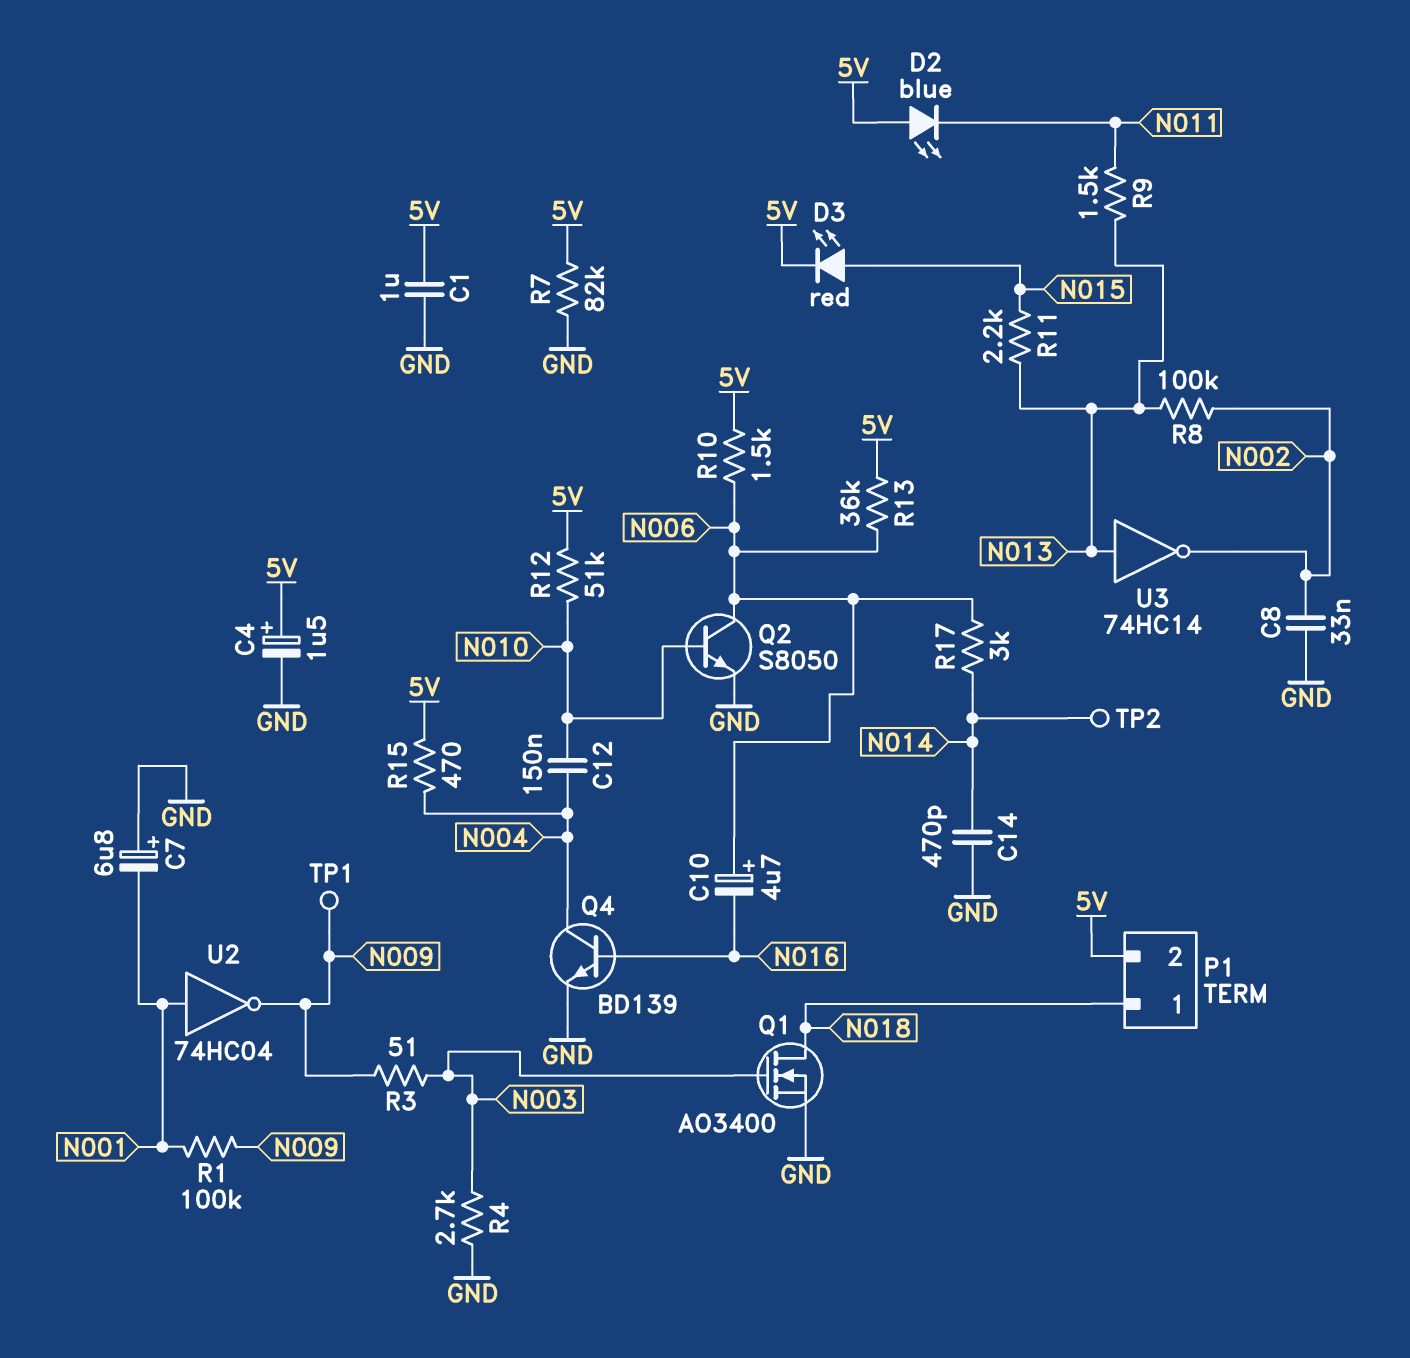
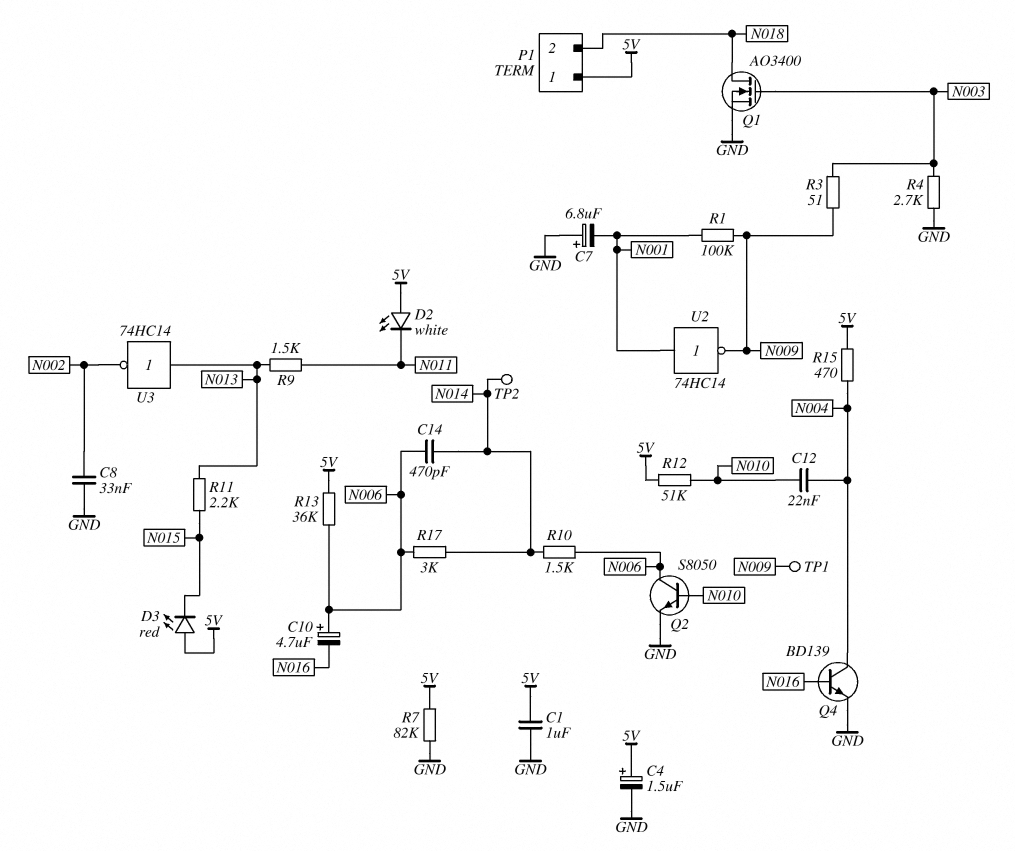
C12: 150nF (N004, N010) -> 22nF (N004, N010)
C14: 470pF (GND, N014) -> 470pF (N006, N014)
D2: LED blue (A 5V, K N011) -> LED white (A 5V, K N011)
D3: LED red (A N015, K 5V) -> LED red (A 5V, K N015)
P1 pin 1: N018 -> 5V
P1 pin 2: 5V -> N018
R8: 100k (N002, N013) -> none
R10: 1.5k (5V, N006) -> 1.5k (N006, N014)
U2: NOT 74HC04 (in N001, out N009) -> NOT 74HC14 (in N001, out N009)

